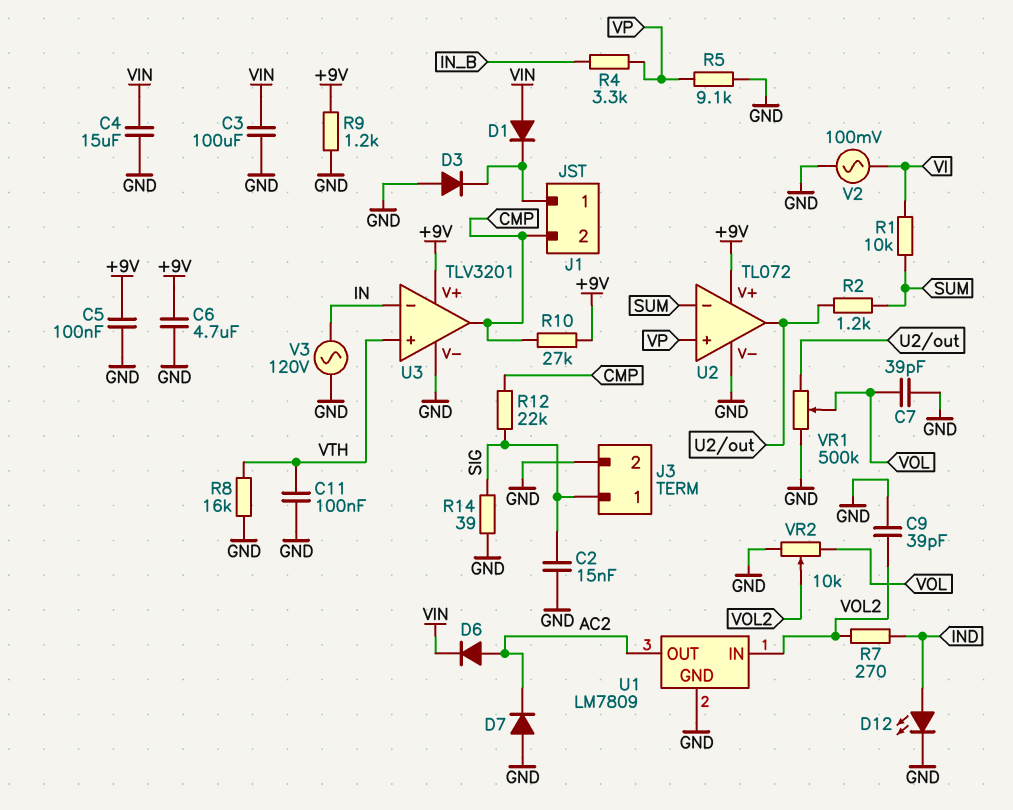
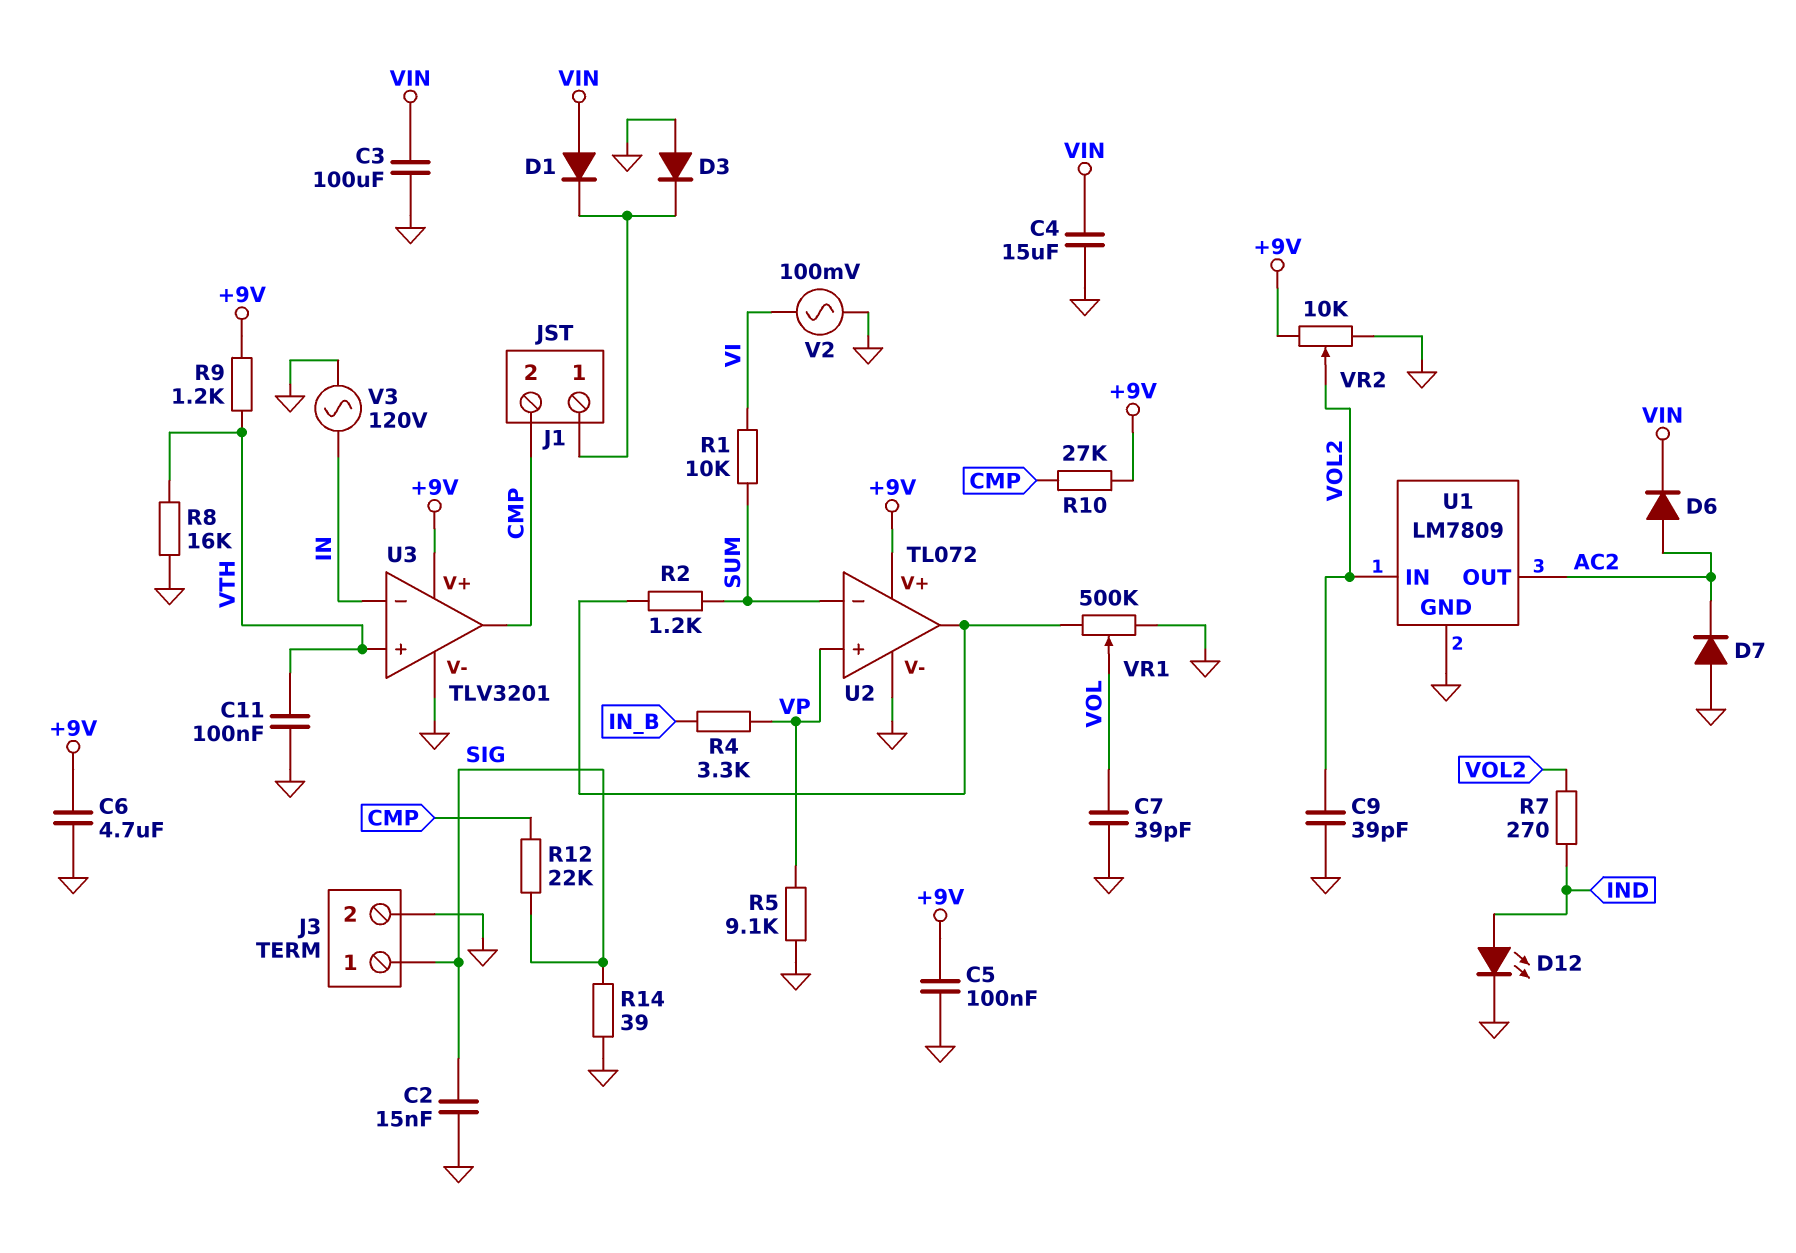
R9: 1.2k (+9V, GND) -> 1.2k (+9V, VTH)
VR2: 10k (GND, VOL, wiper VOL2) -> 10k (+9V, GND, wiper VOL2)

